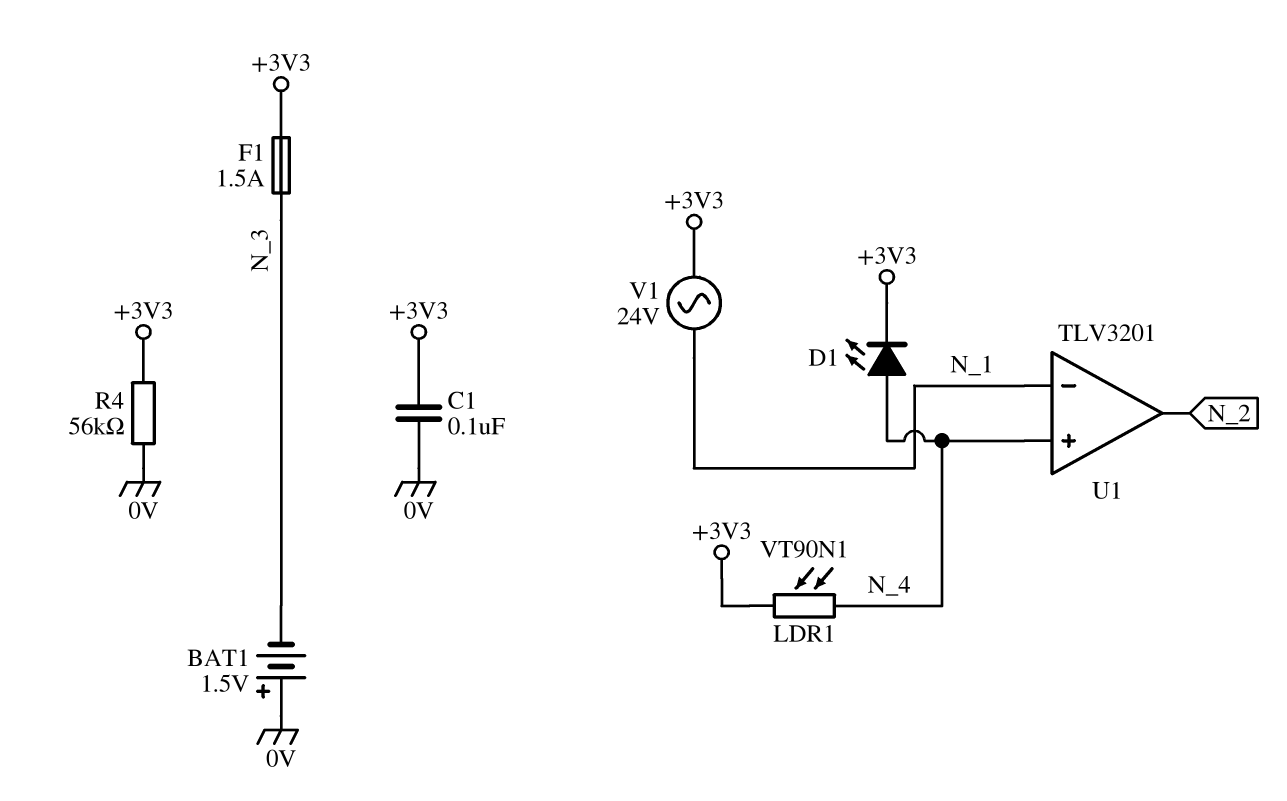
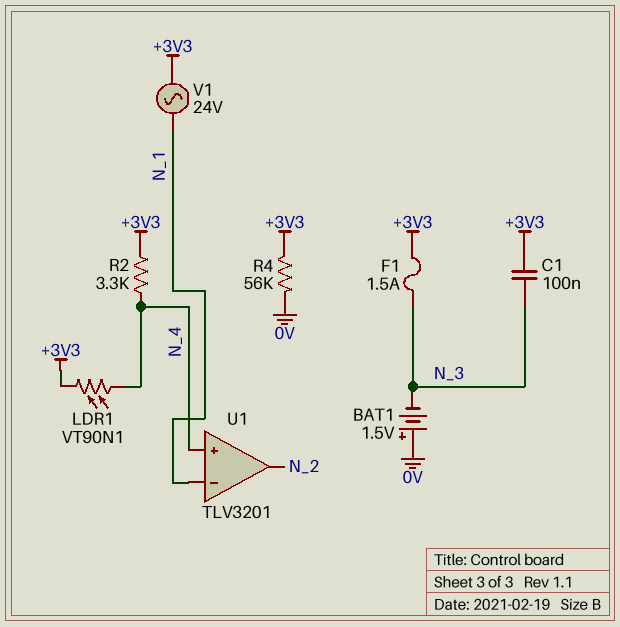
C1: 100nF (+3V3, 0V) -> 100nF (+3V3, N_3)
D1: LED (A N_4, K +3V3) -> none
R2: none -> 3.3k (+3V3, N_4)

